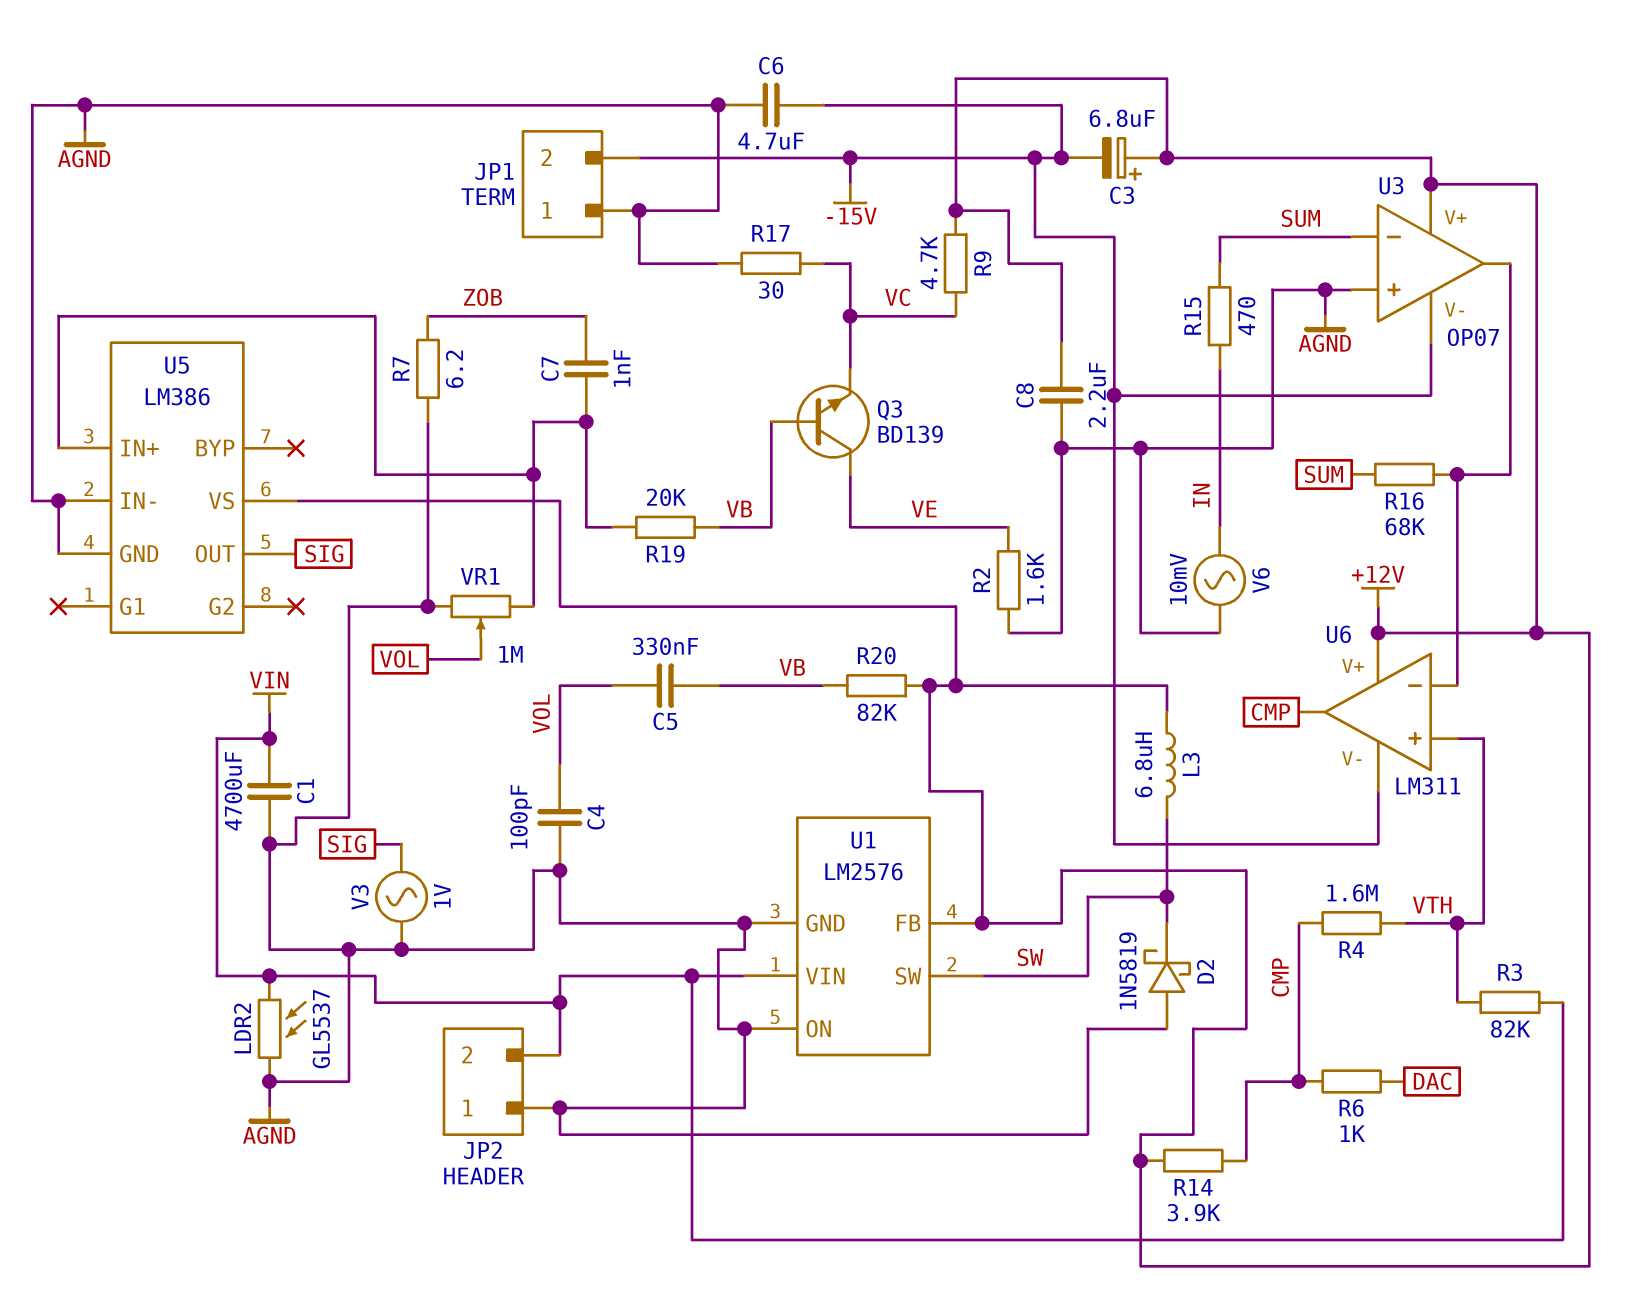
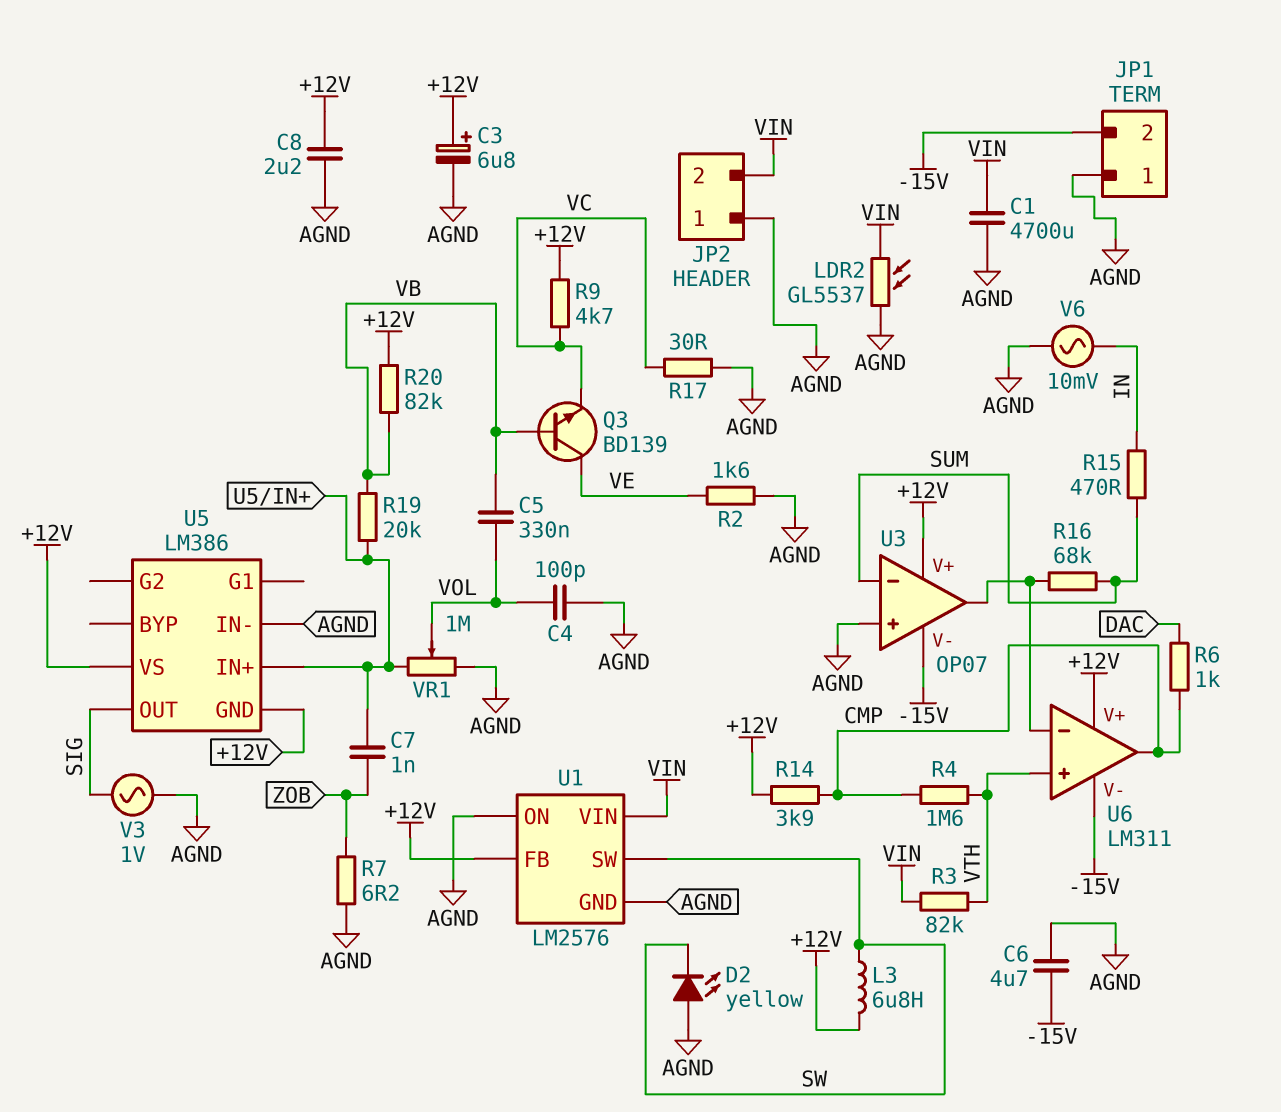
C3: 6.8uF (plus +12V, minus -15V) -> 6.8uF (plus +12V, minus AGND)
D2: schottky 1N5819 (A AGND, K SW) -> LED yellow (A AGND, K SW)
U5 pin GND: AGND -> +12V

